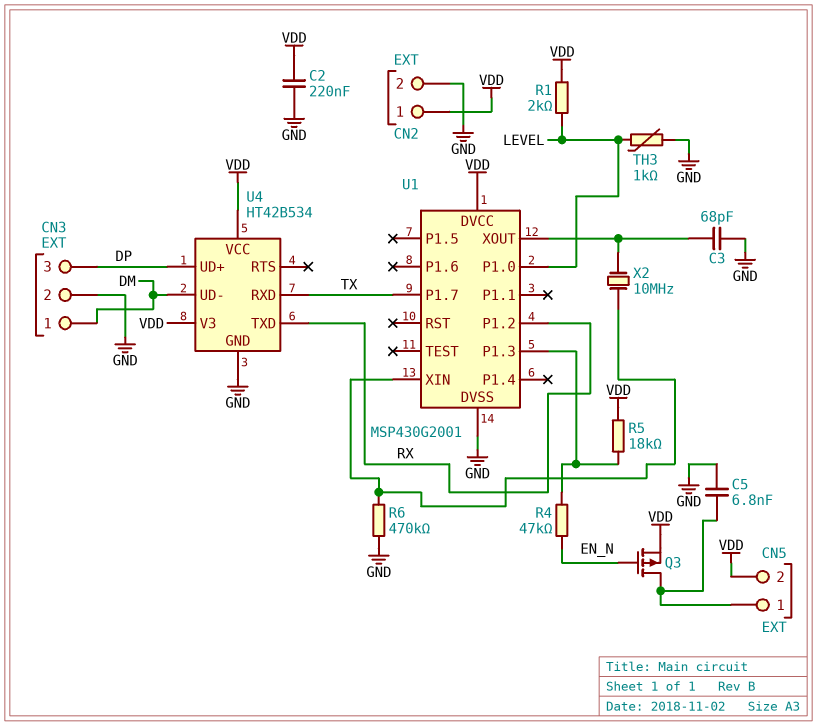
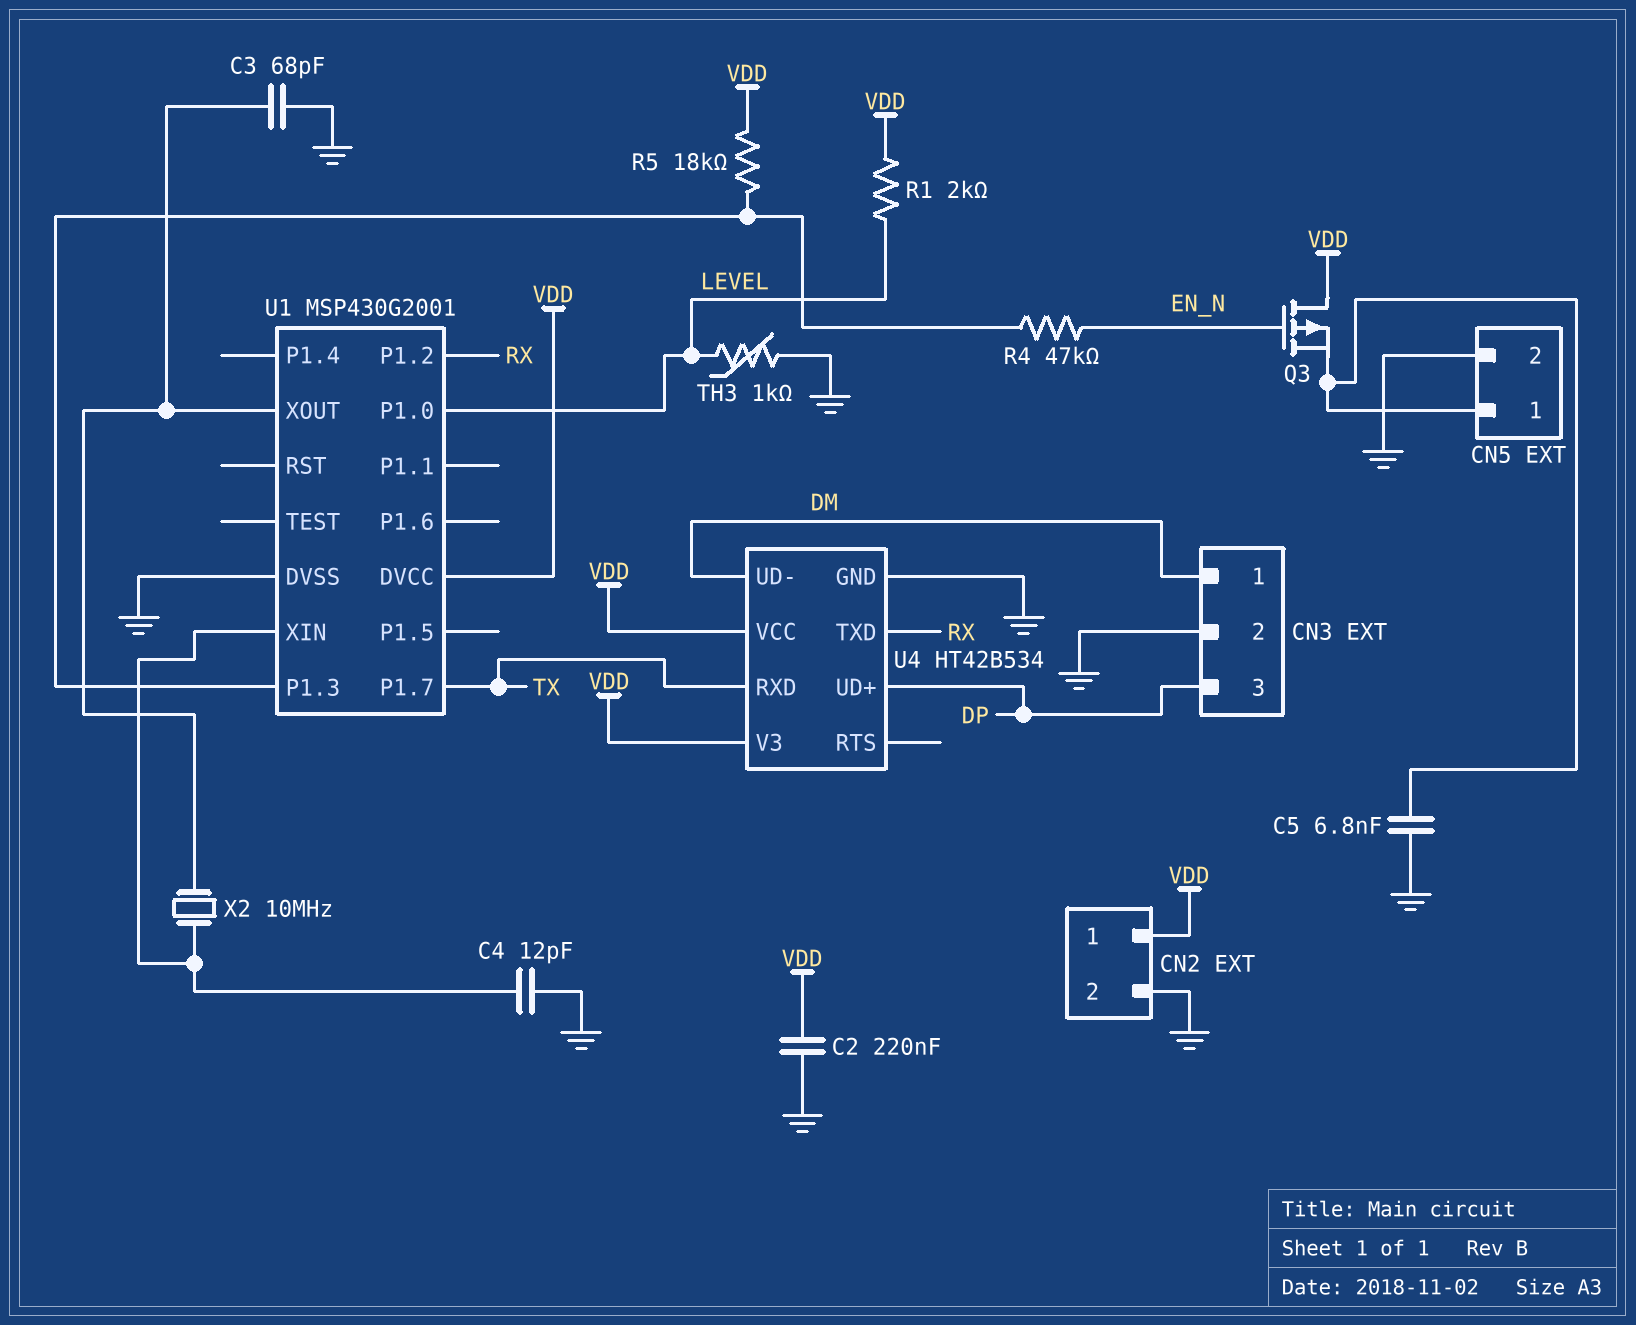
C4: none -> 12pF (GND, U1/XIN)
CN5 pin 2: VDD -> GND
Q3: PMOS (G EN_N, D CN5/1, S VDD) -> PMOS (G EN_N, D VDD, S CN5/1)
R6: 470k (GND, U1/XIN) -> none

